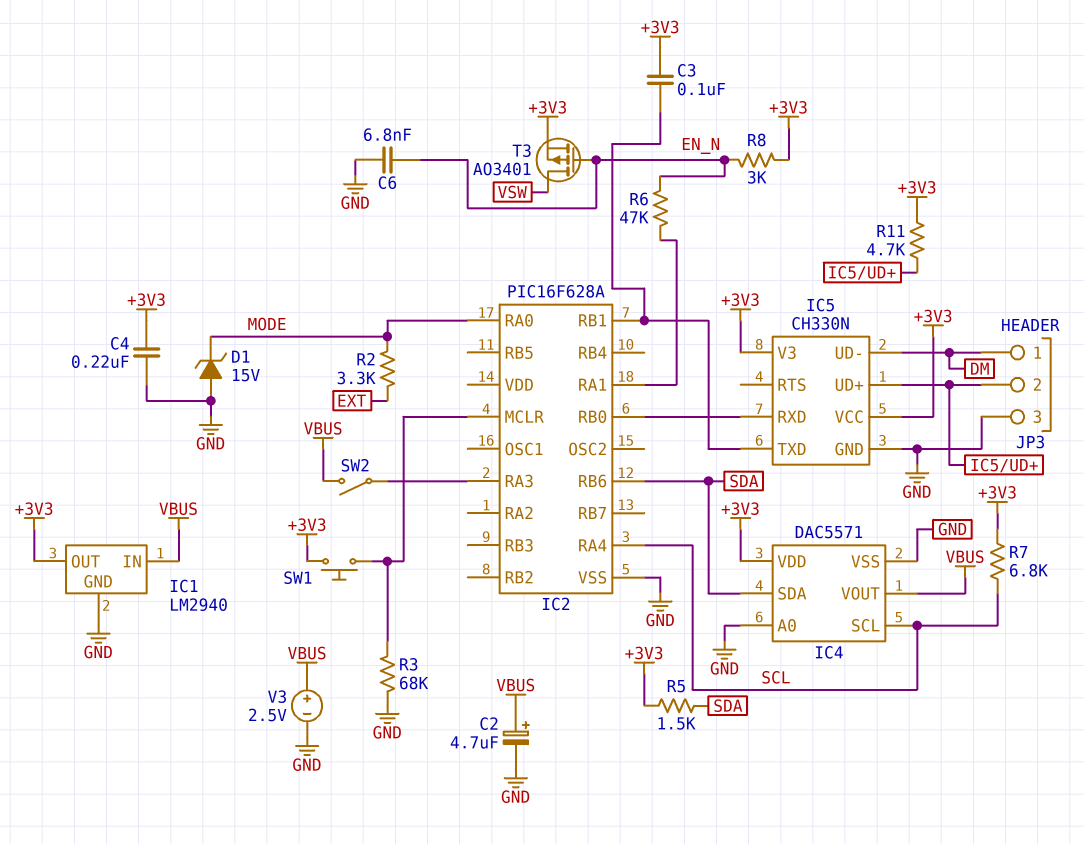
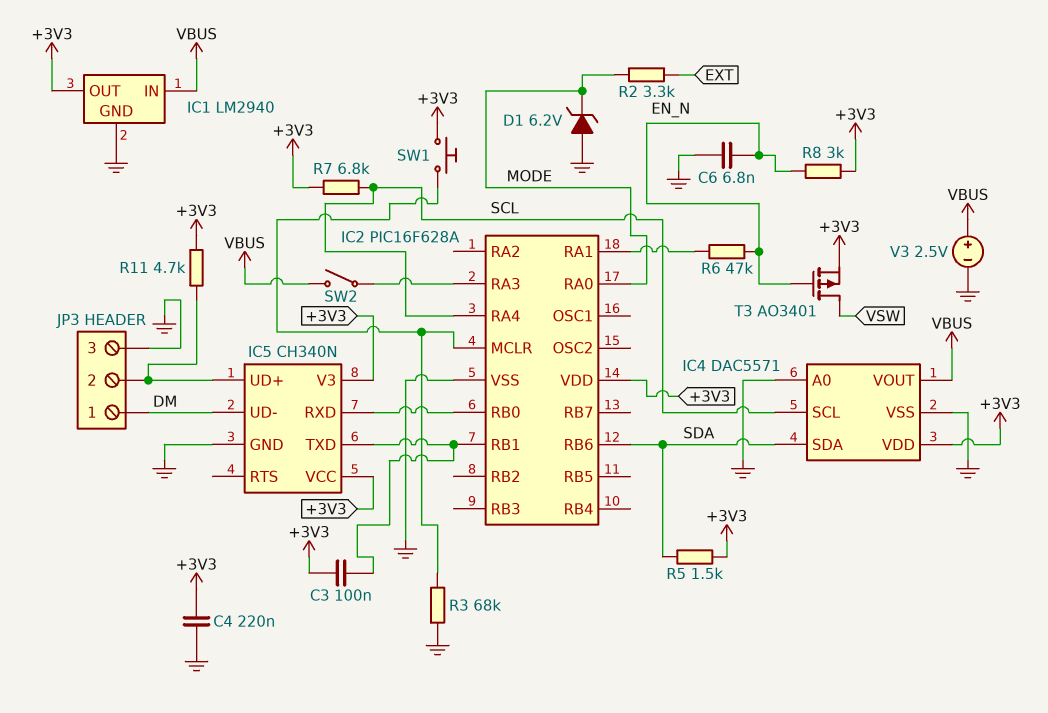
C2: 4.7uF (plus VBUS, minus GND) -> none
D1: zener 15V (A GND, K MODE) -> zener 6.2V (A GND, K MODE)
IC2 pin VDD: none -> +3V3
IC5: CH330N -> CH340N

